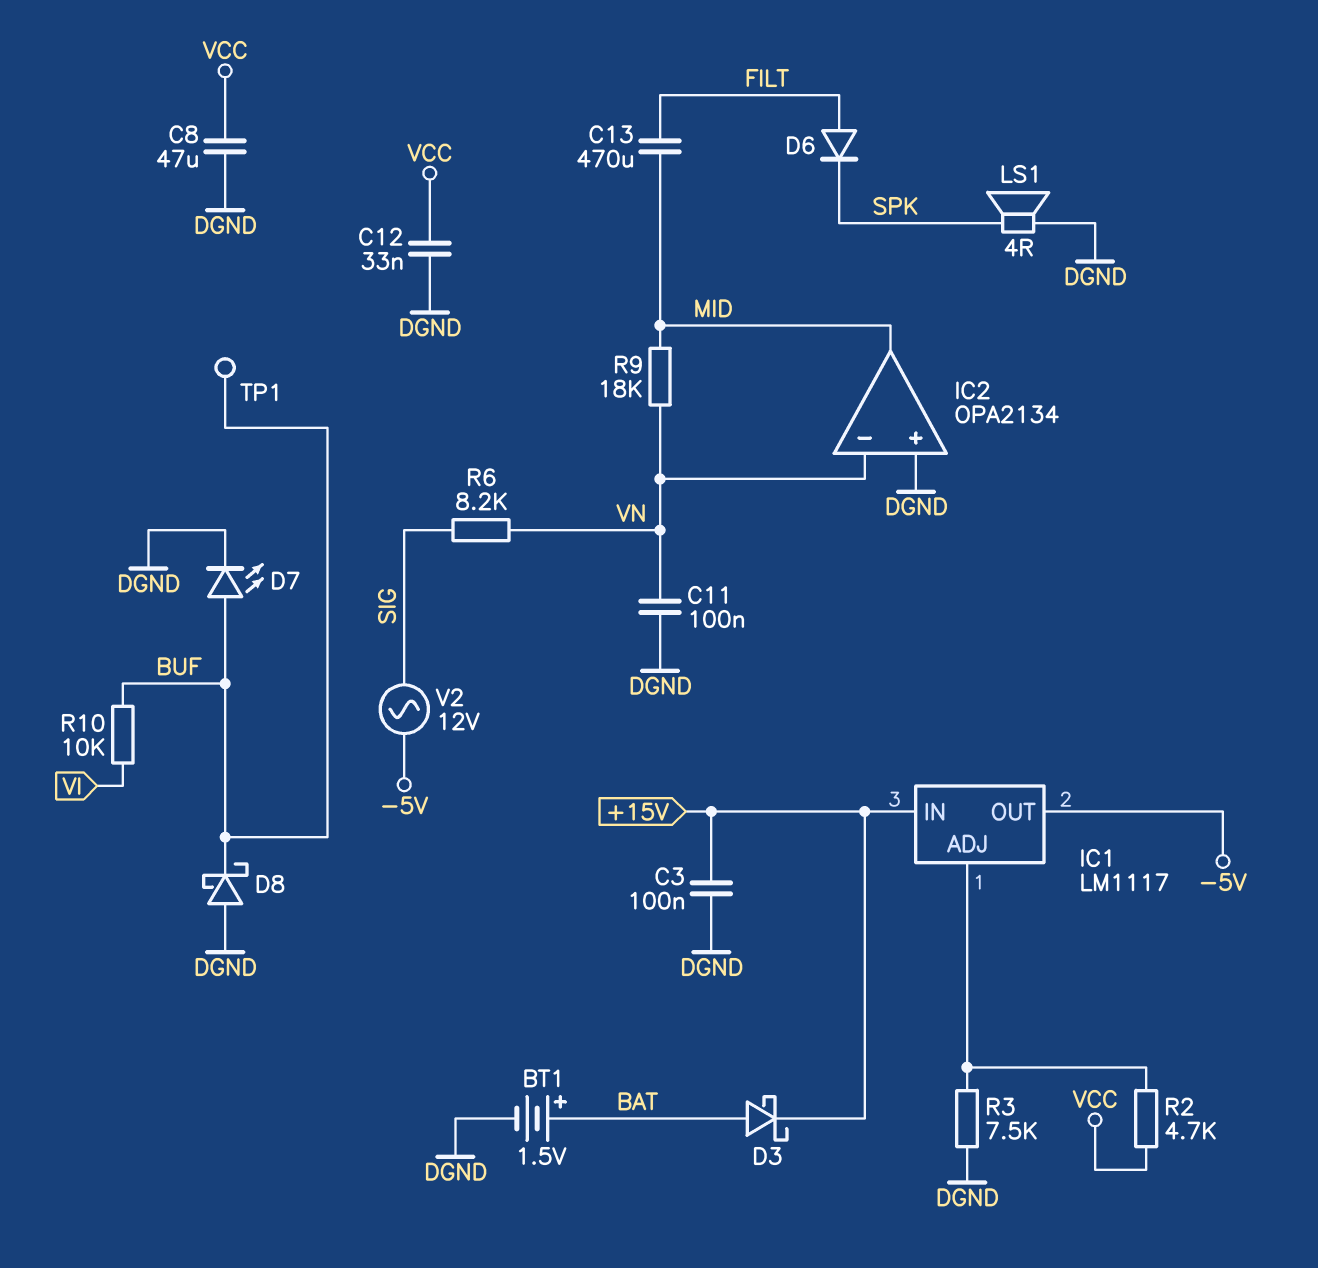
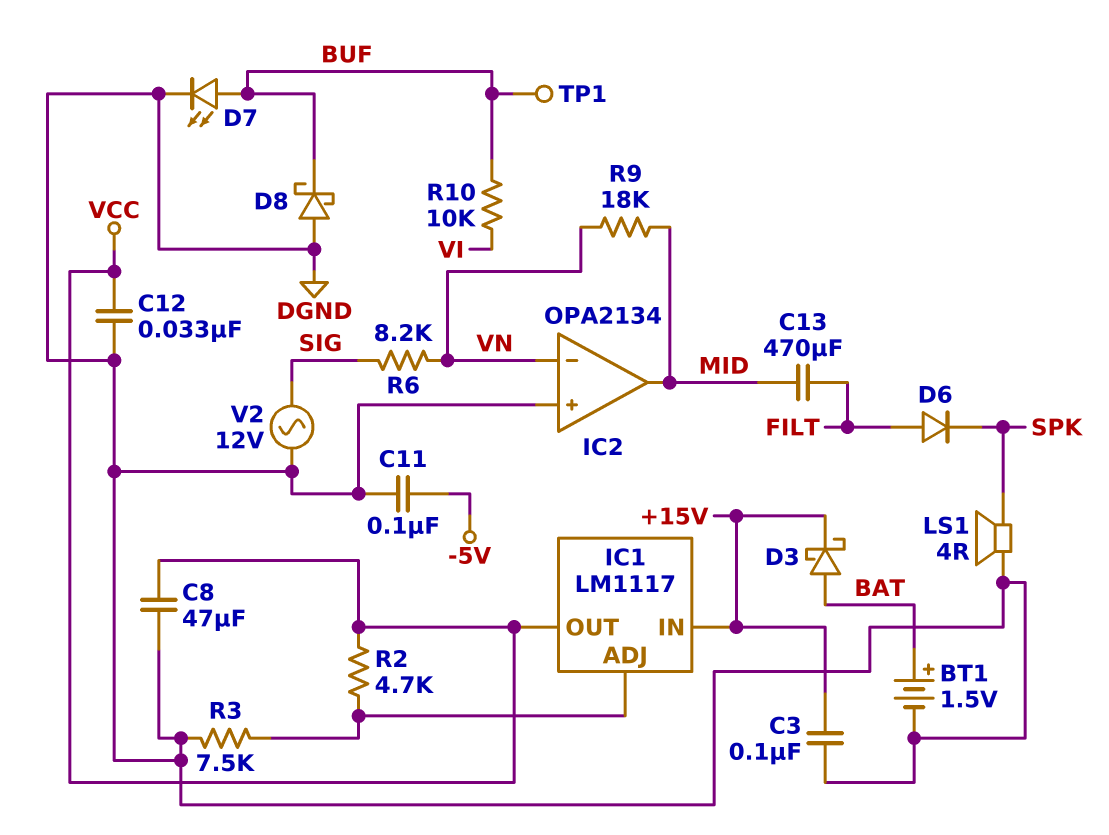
C11: 100nF (DGND, VN) -> 100nF (-5V, DGND)
IC1 pin OUT: -5V -> VCC
V2: AC 12V (-5V, SIG) -> AC 12V (DGND, SIG)

